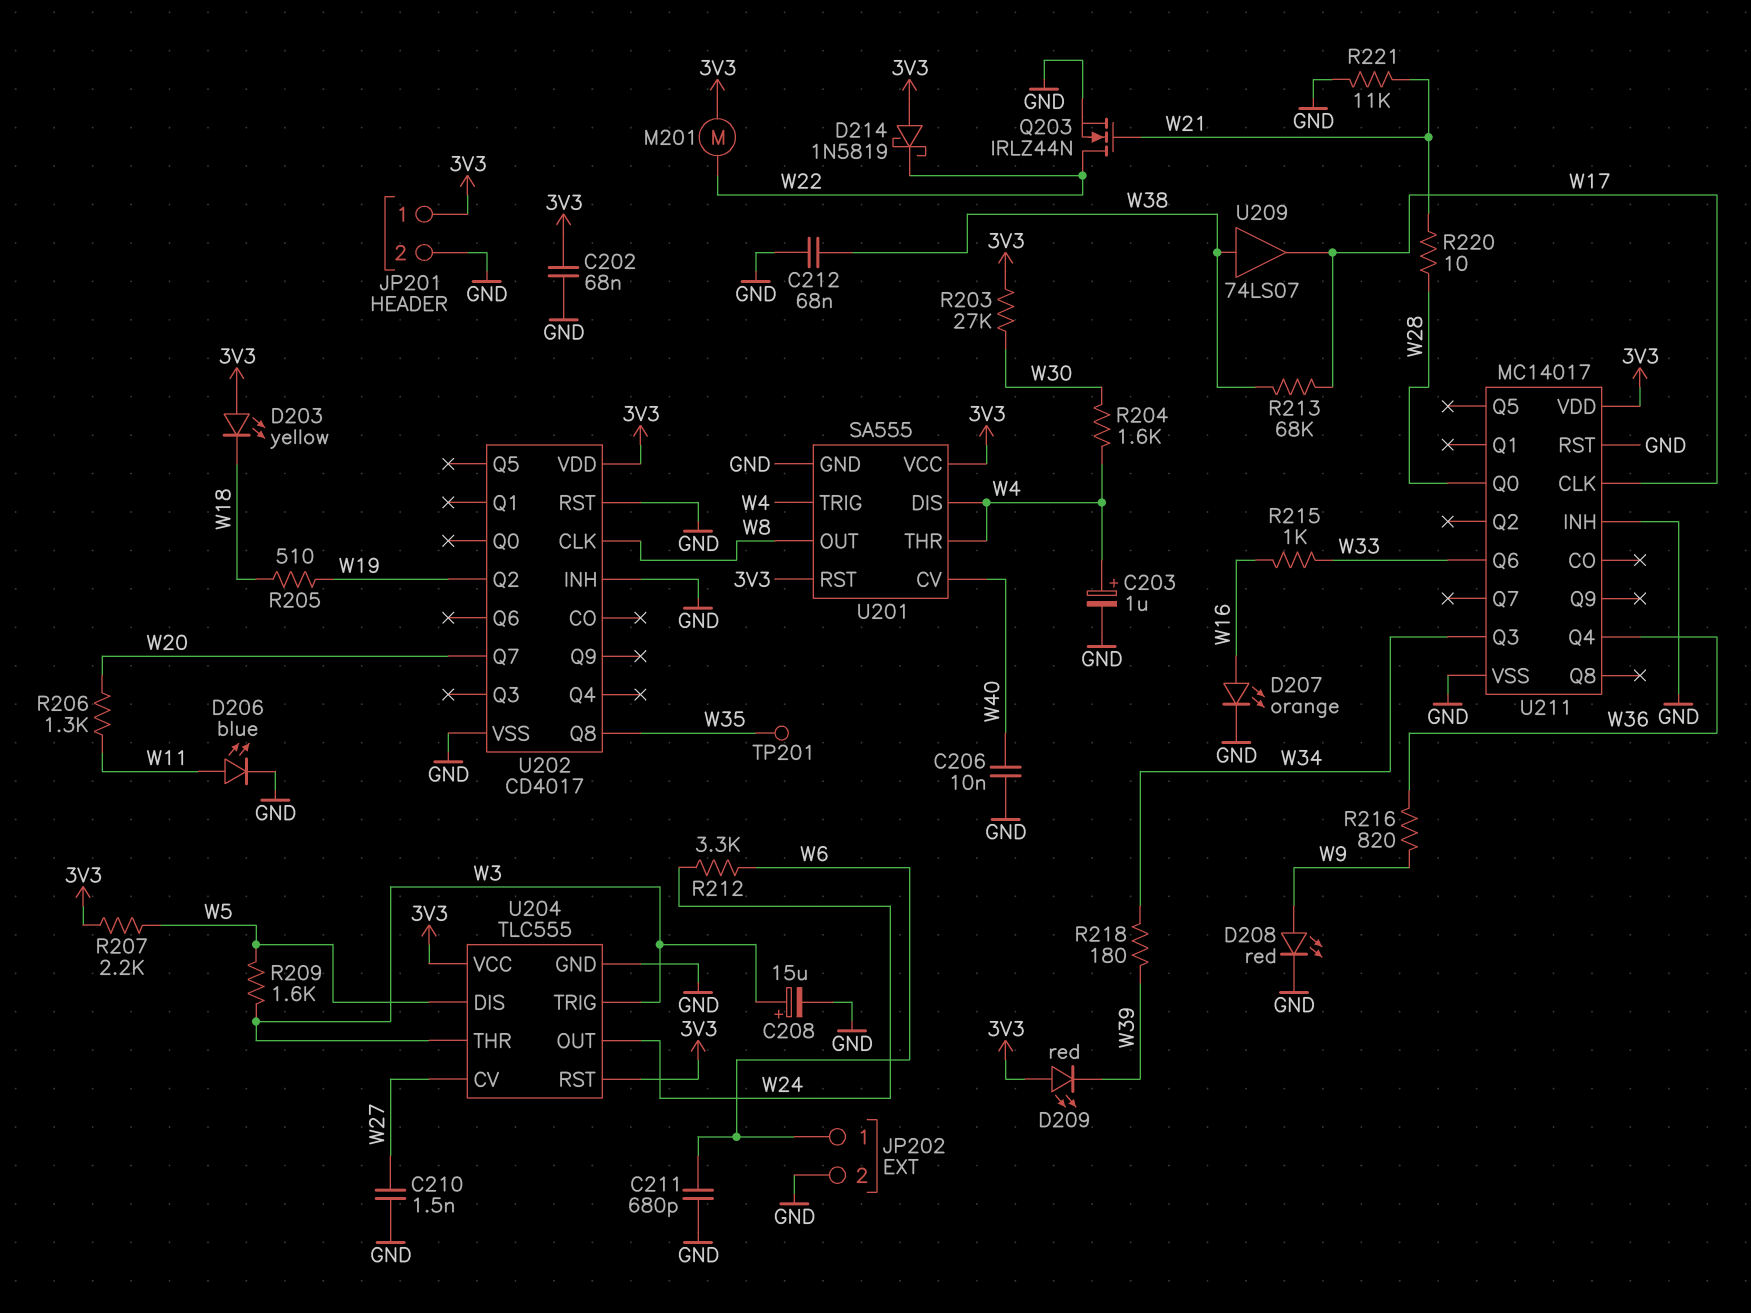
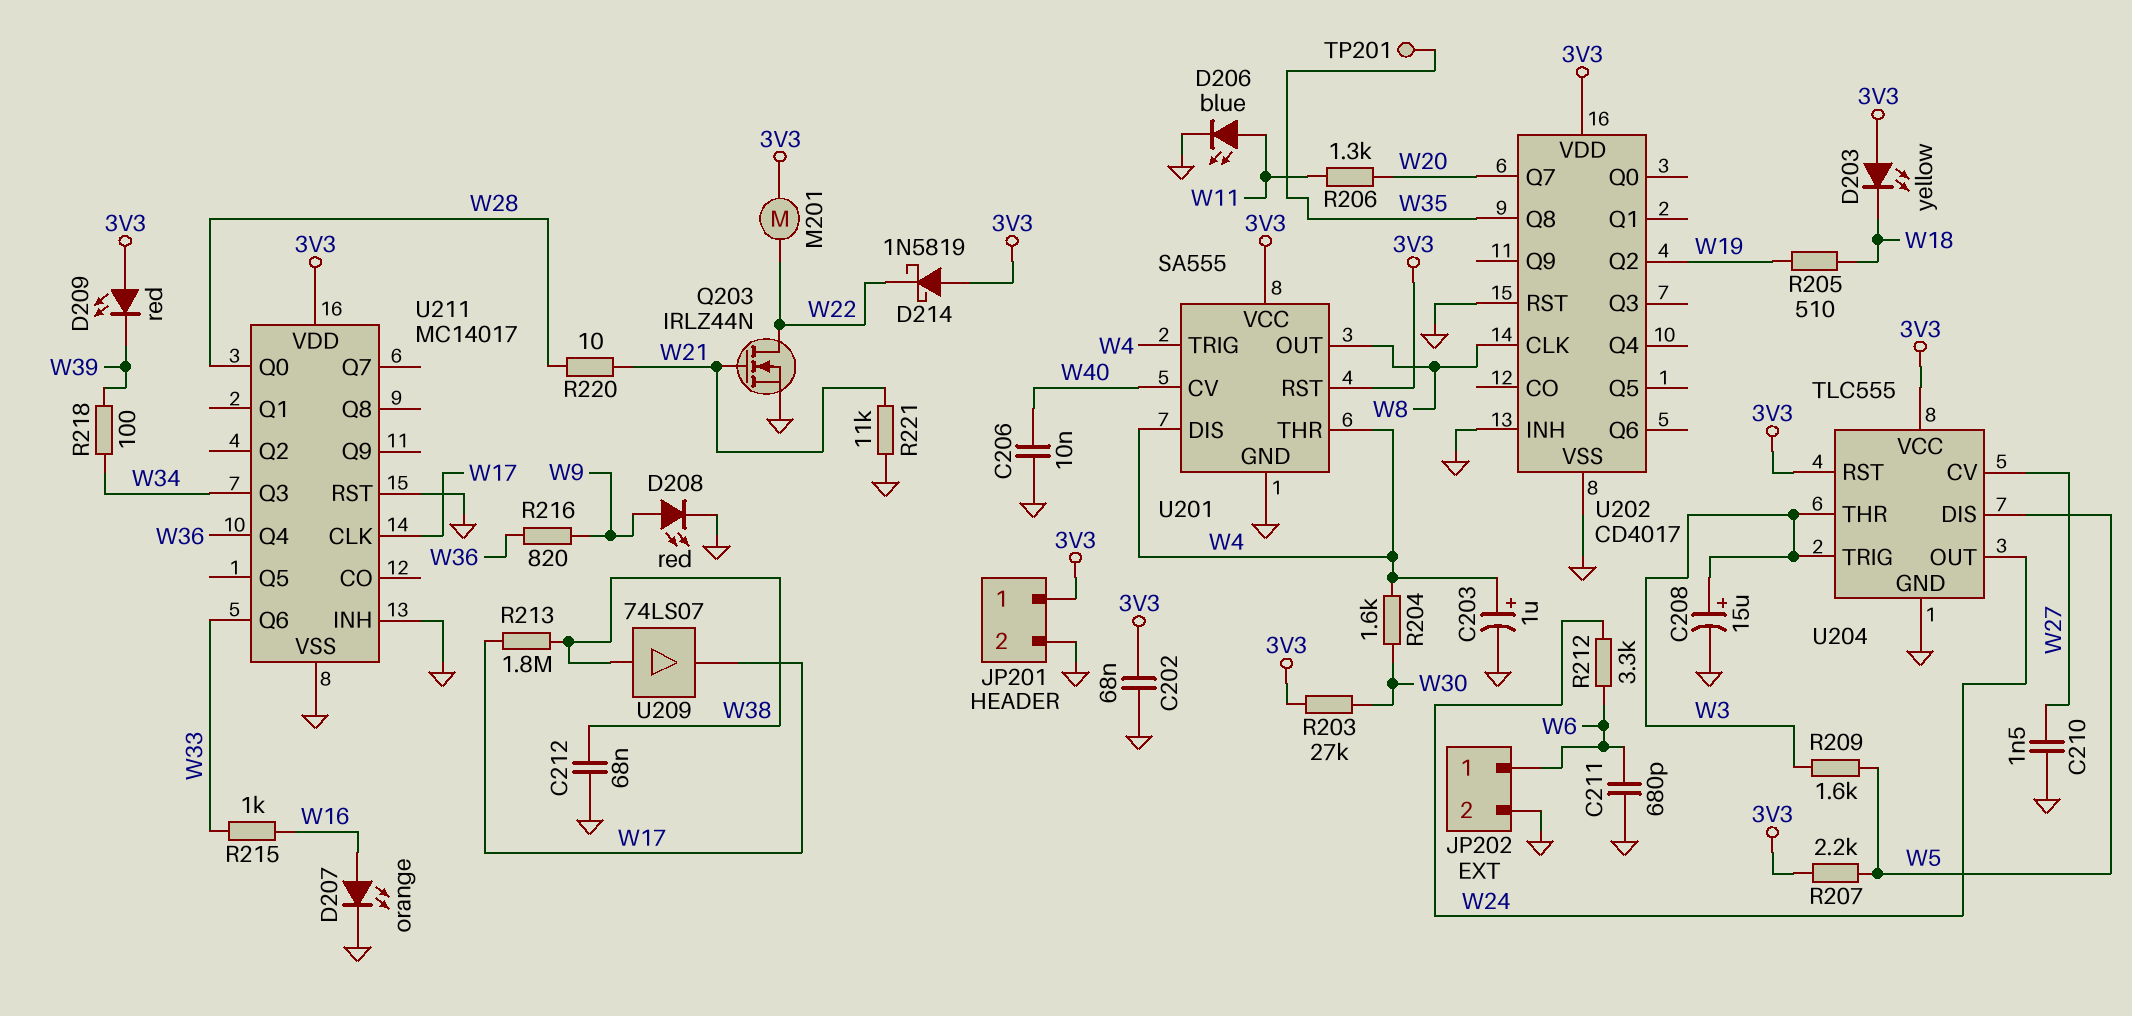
R213: 68k (W17, W38) -> 1.8M (W17, W38)
R218: 180 (W34, W39) -> 100 (W34, W39)

